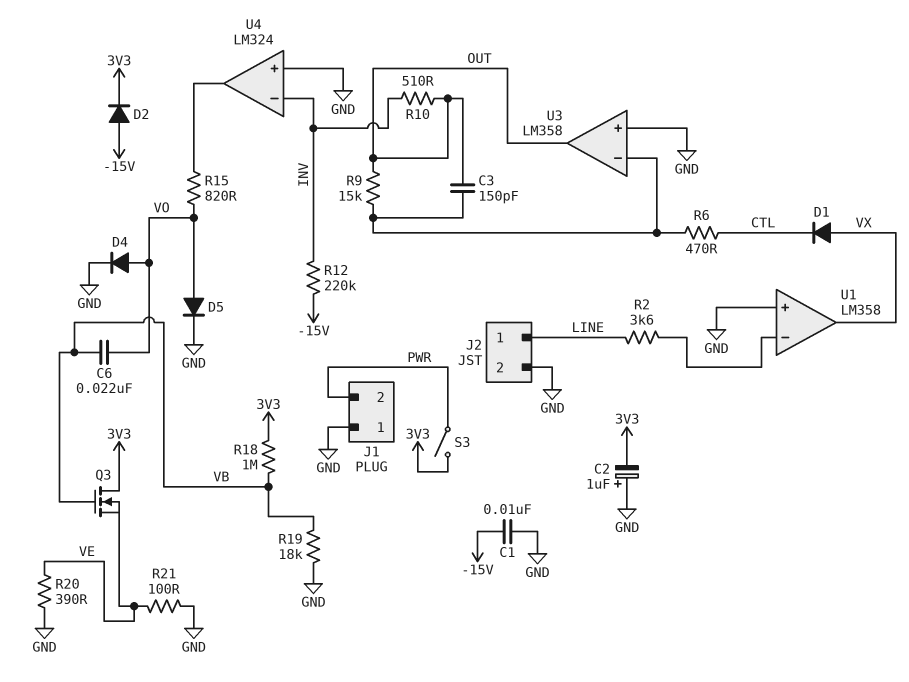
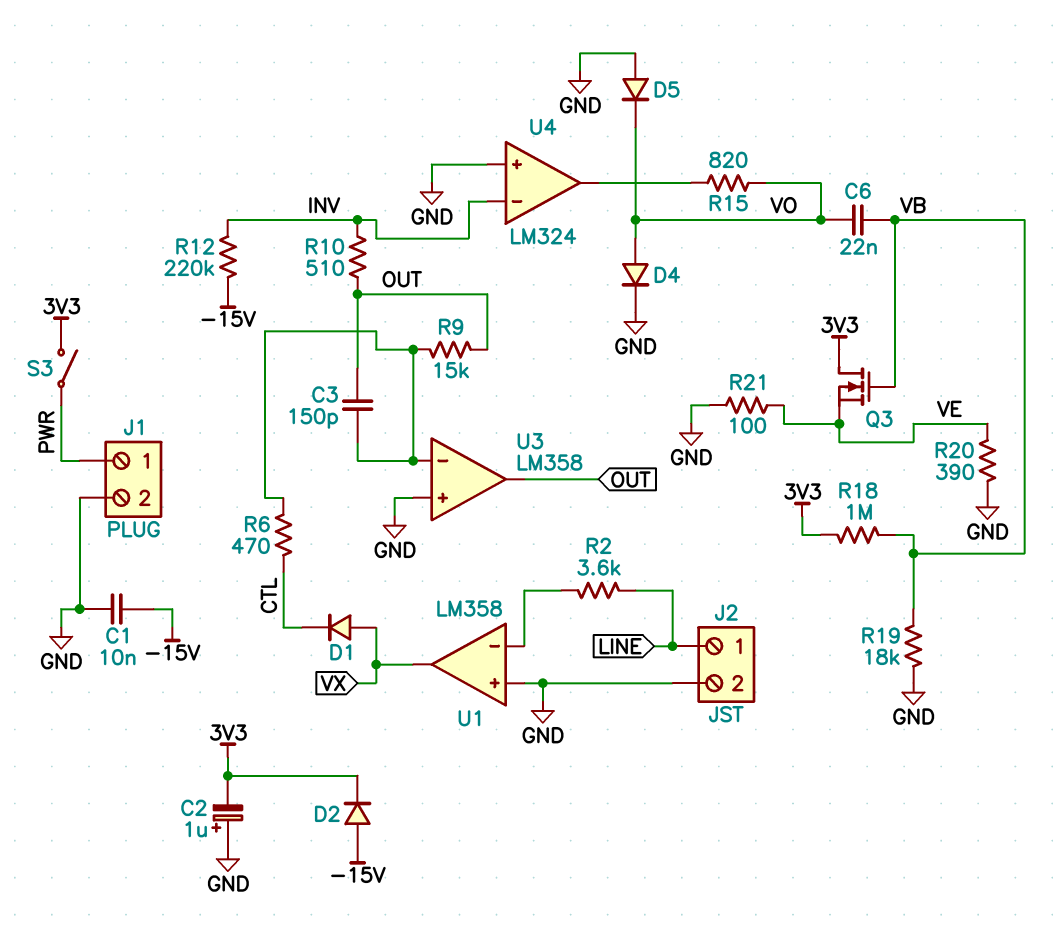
D5: diode (A VO, K GND) -> diode (A GND, K VO)
J1 pin 1: GND -> PWR
J1 pin 2: PWR -> GND

